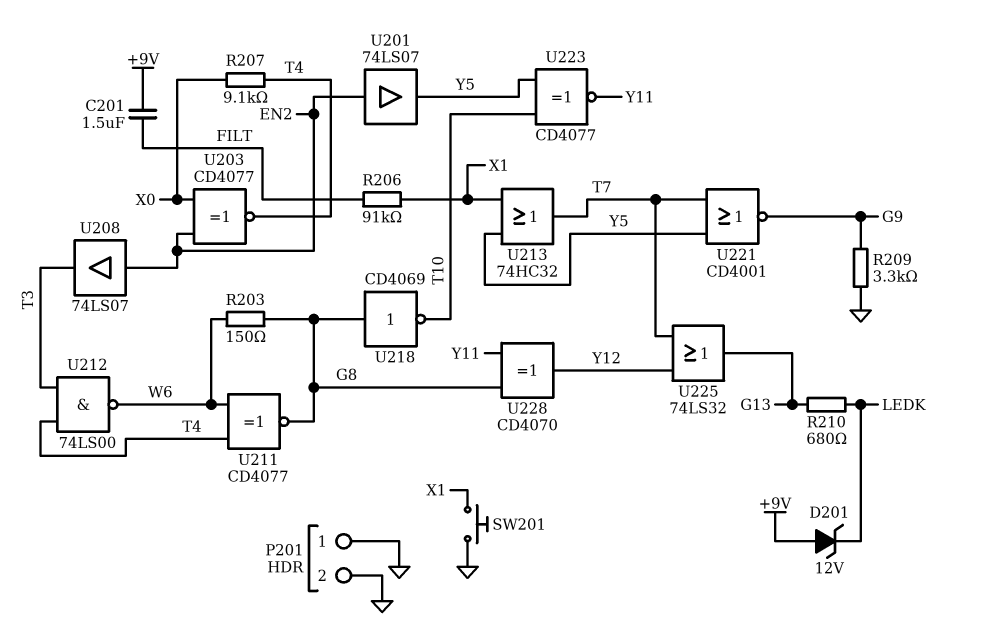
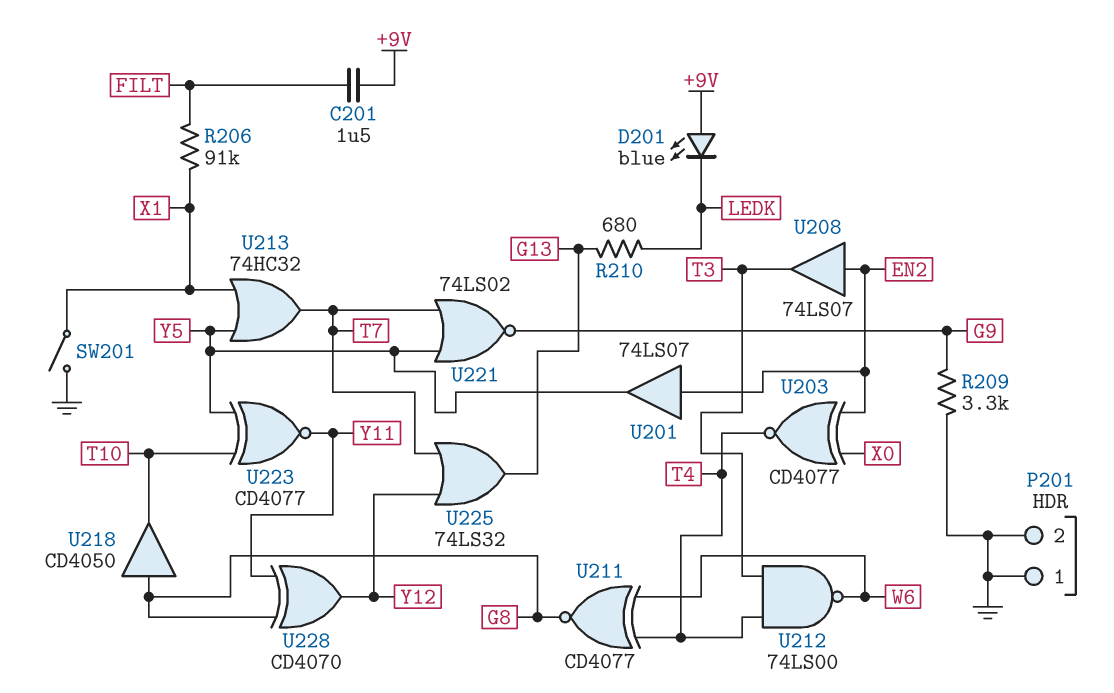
D201: zener 12V (A +9V, K LEDK) -> LED blue (A +9V, K LEDK)
R203: 150 (G8, W6) -> none
R207: 9.1k (T4, X0) -> none
SW201: button (GND, X1) -> switch (GND, X1)
U218: NOT CD4069 (in G8, out T10) -> buffer CD4050 (in G8, out T10)
U221: NOR CD4001 (in T7, in Y5, out G9) -> NOR 74LS02 (in T7, in Y5, out G9)

